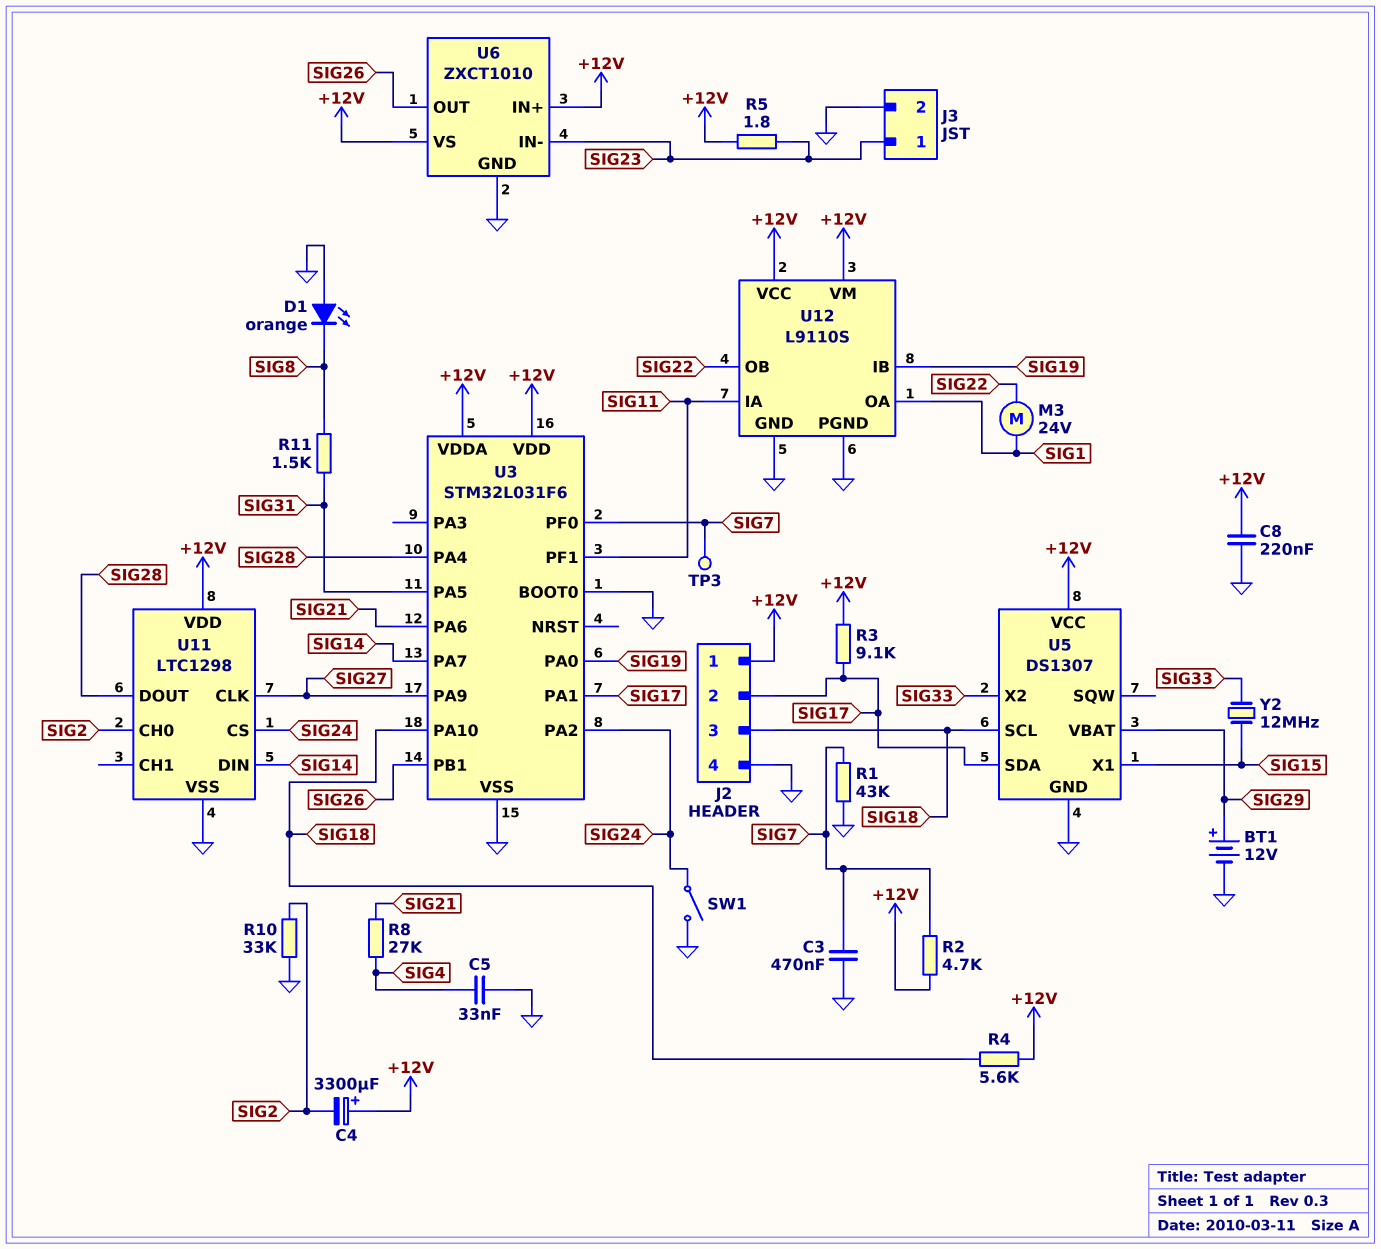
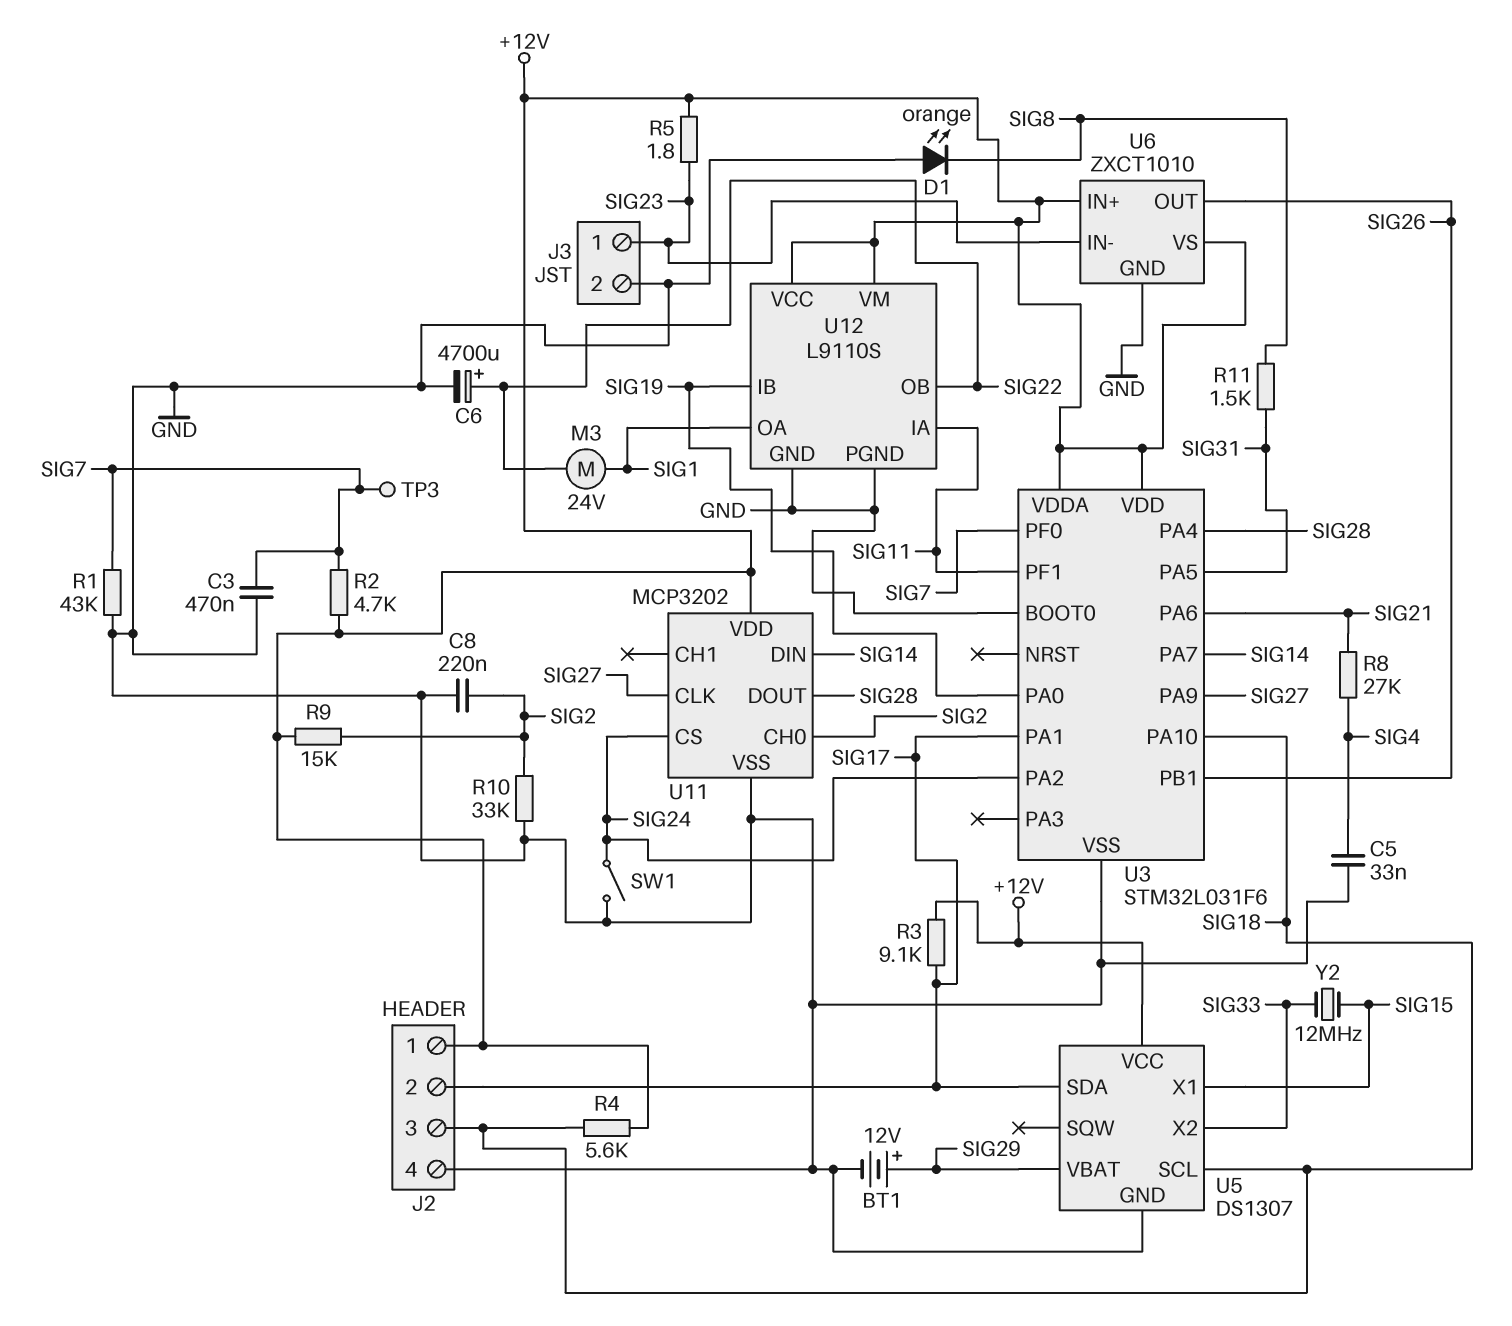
C4: 3300uF (plus +12V, minus SIG2) -> none
C6: none -> 4700uF (plus SIG22, minus GND)
C8: 220nF (+12V, GND) -> 220nF (GND, SIG2)
R9: none -> 15k (+12V, SIG2)
U11: LTC1298 -> MCP3202

